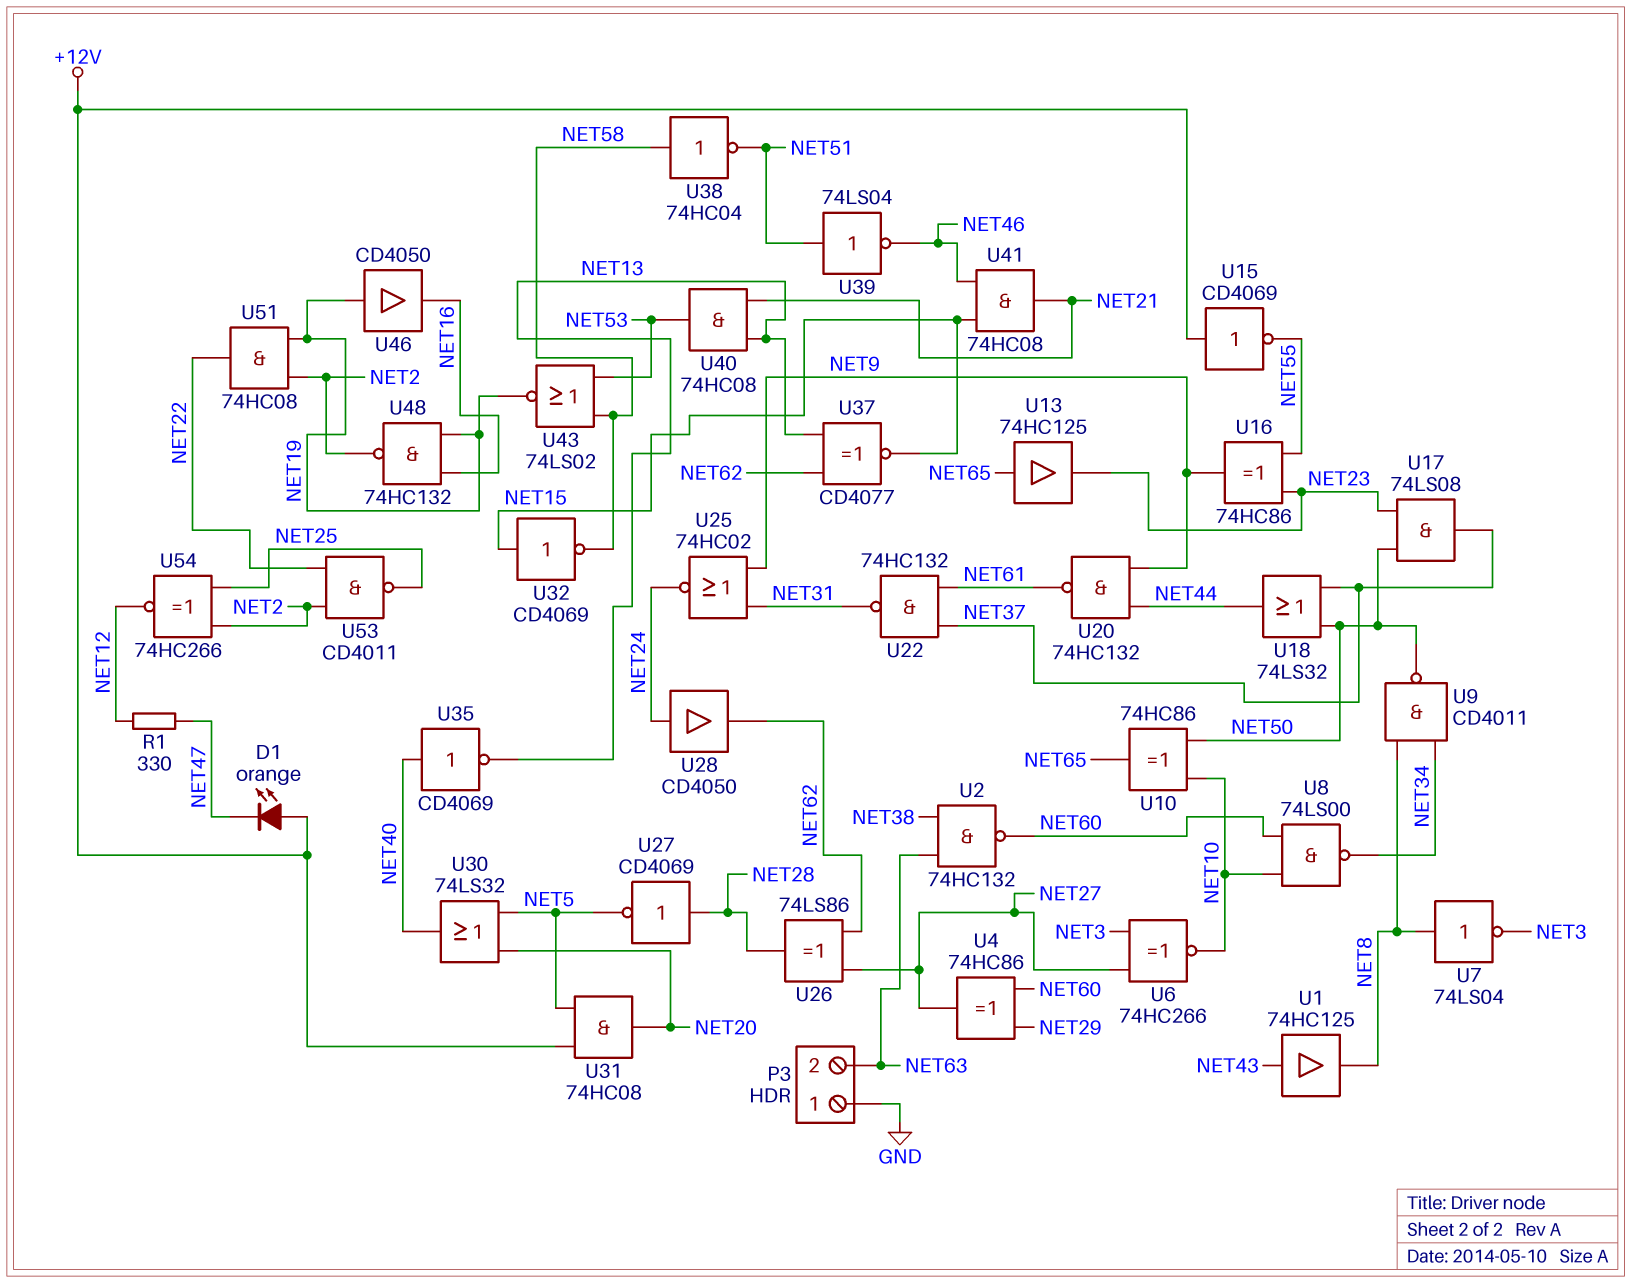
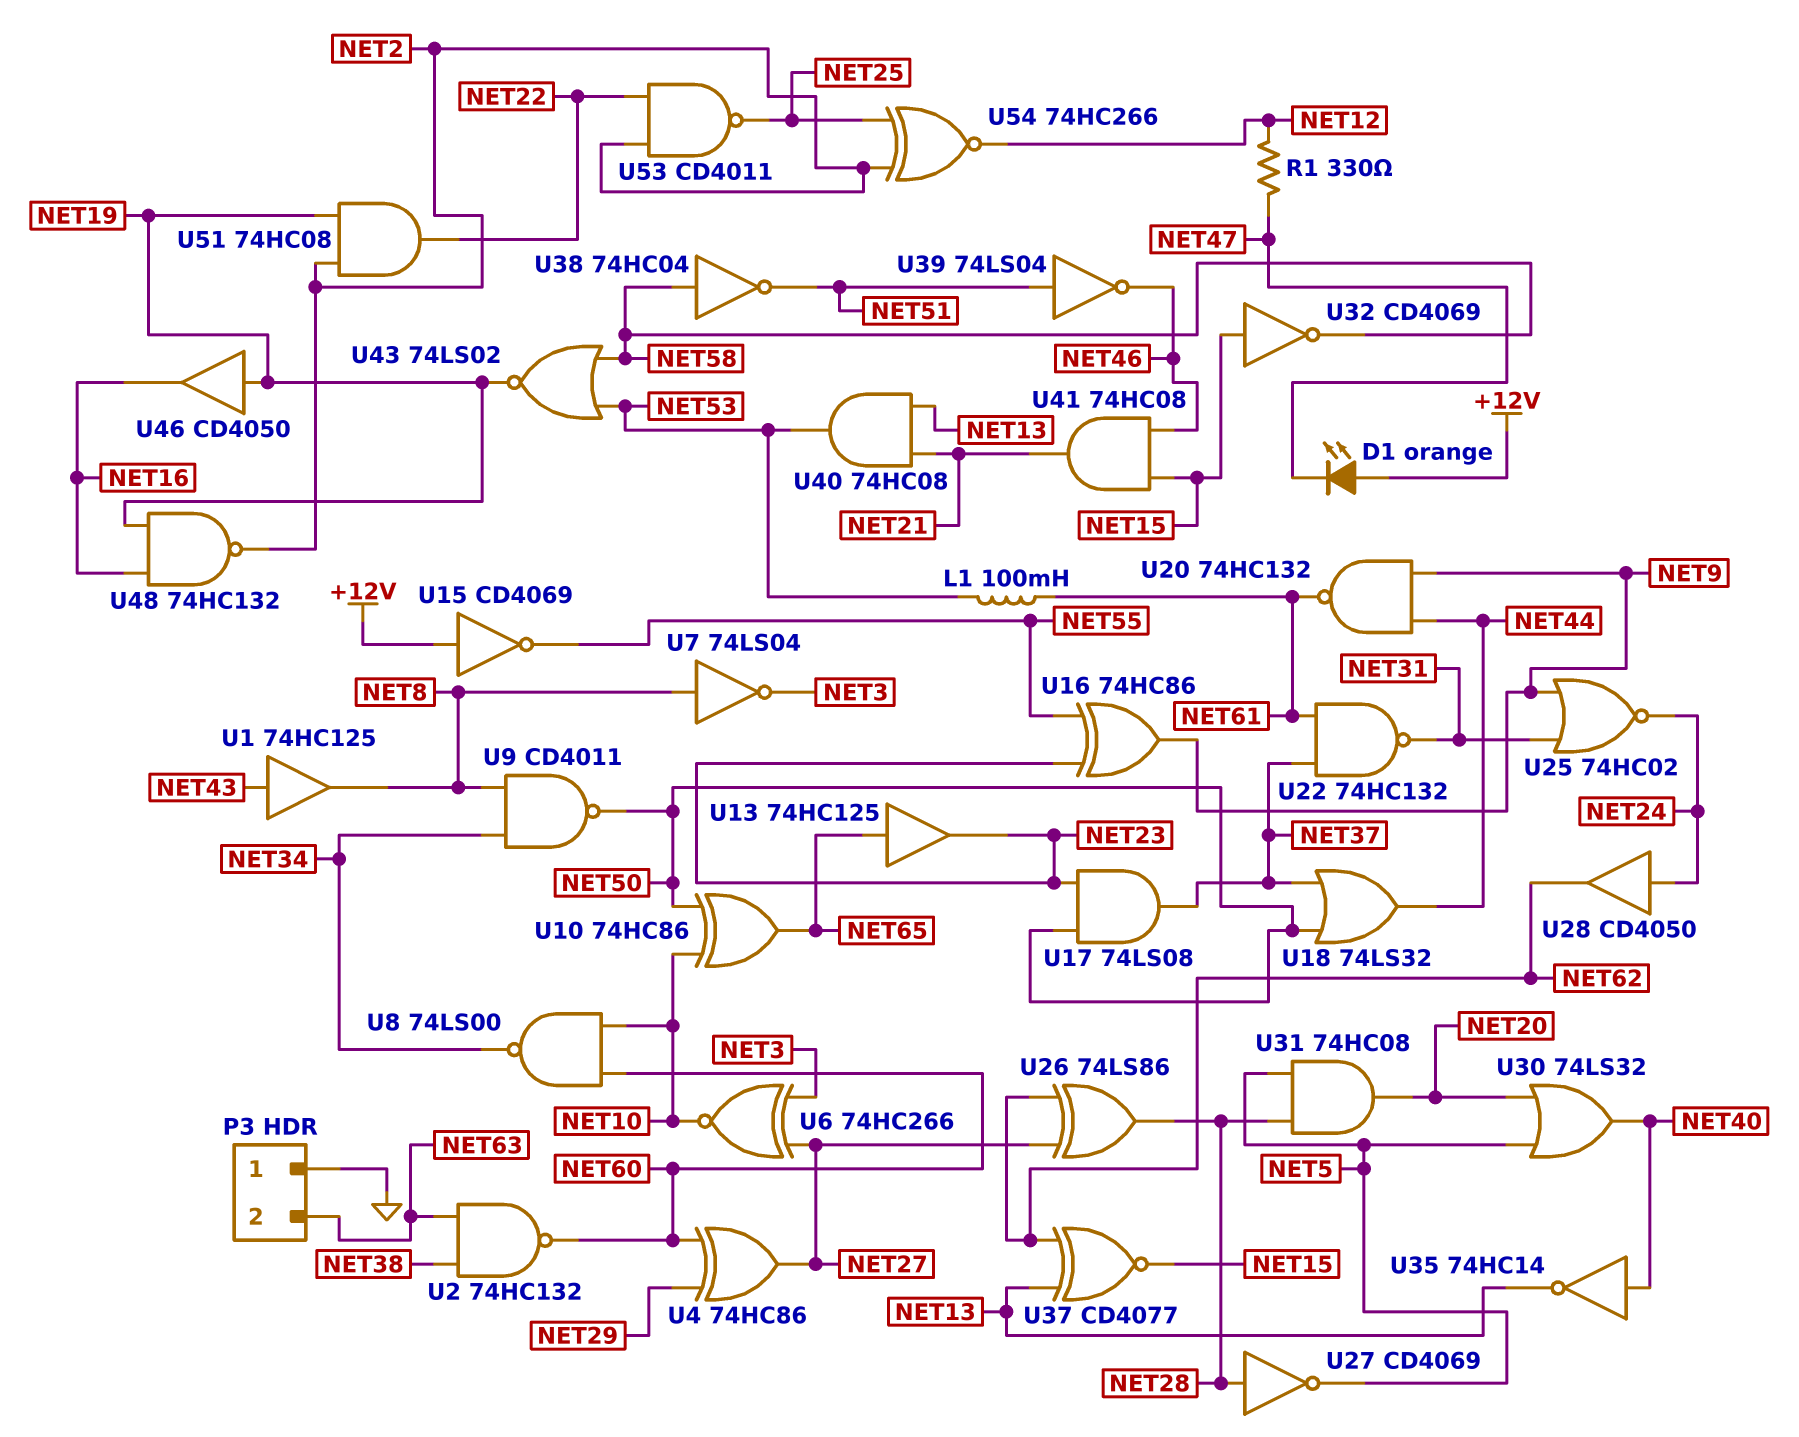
L1: none -> 100mH (NET53, NET61)
U31: AND 74HC08 (in +12V, in NET5, out NET20) -> AND 74HC08 (in NET5, in NET28, out NET20)
U35: NOT CD4069 (in NET40, out NET13) -> NOT 74HC14 (in NET40, out NET13)

